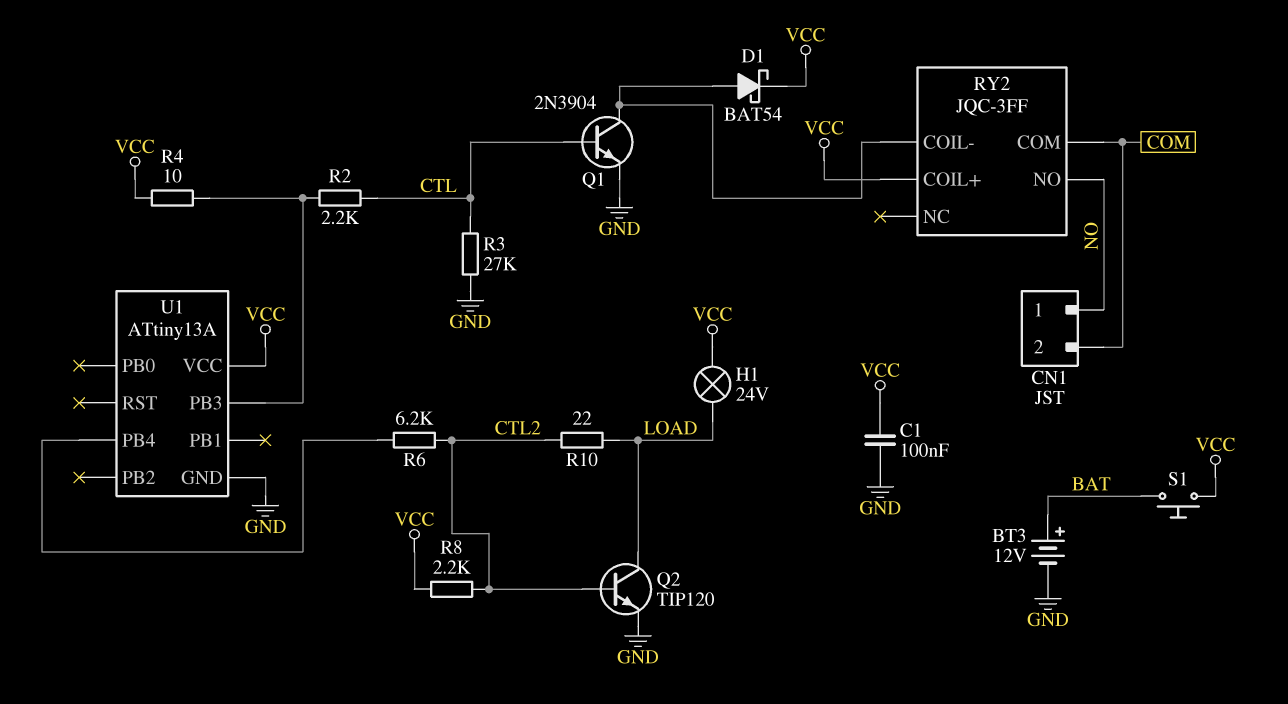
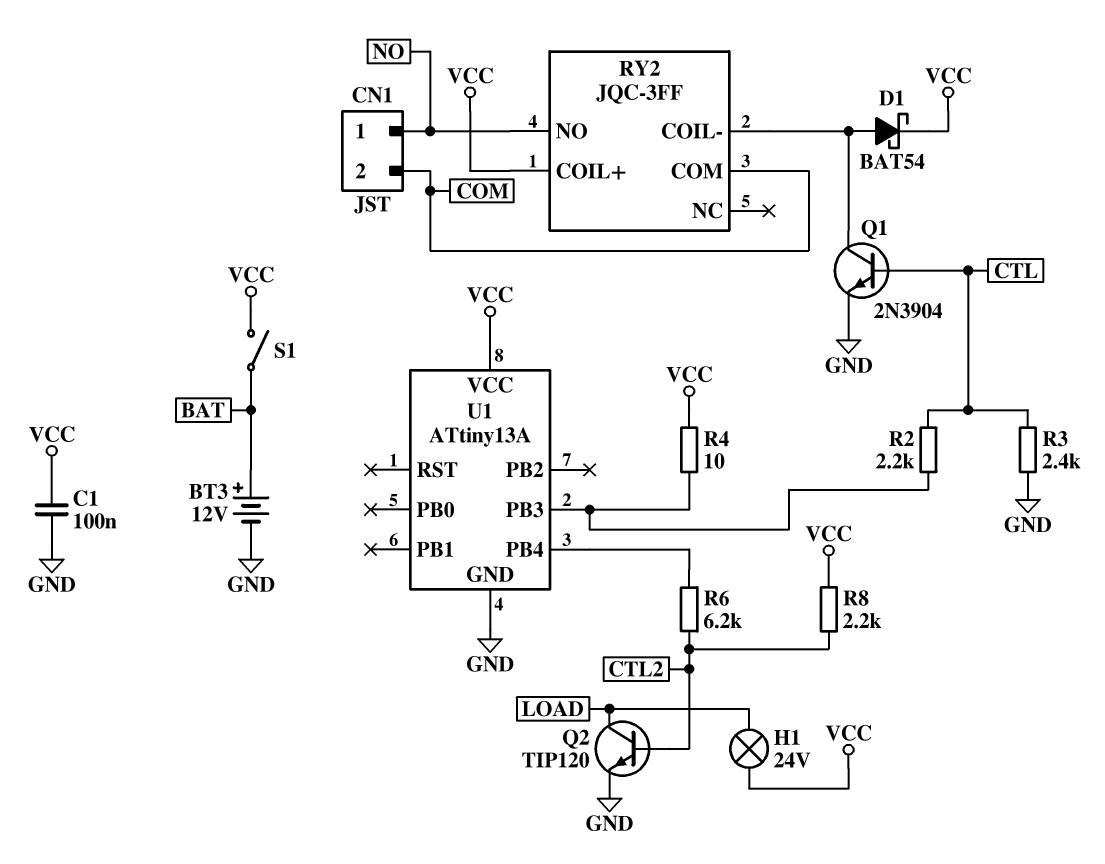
R3: 27k (CTL, GND) -> 2.4k (CTL, GND)
R10: 22 (CTL2, LOAD) -> none
S1: button (BAT, VCC) -> switch (BAT, VCC)

